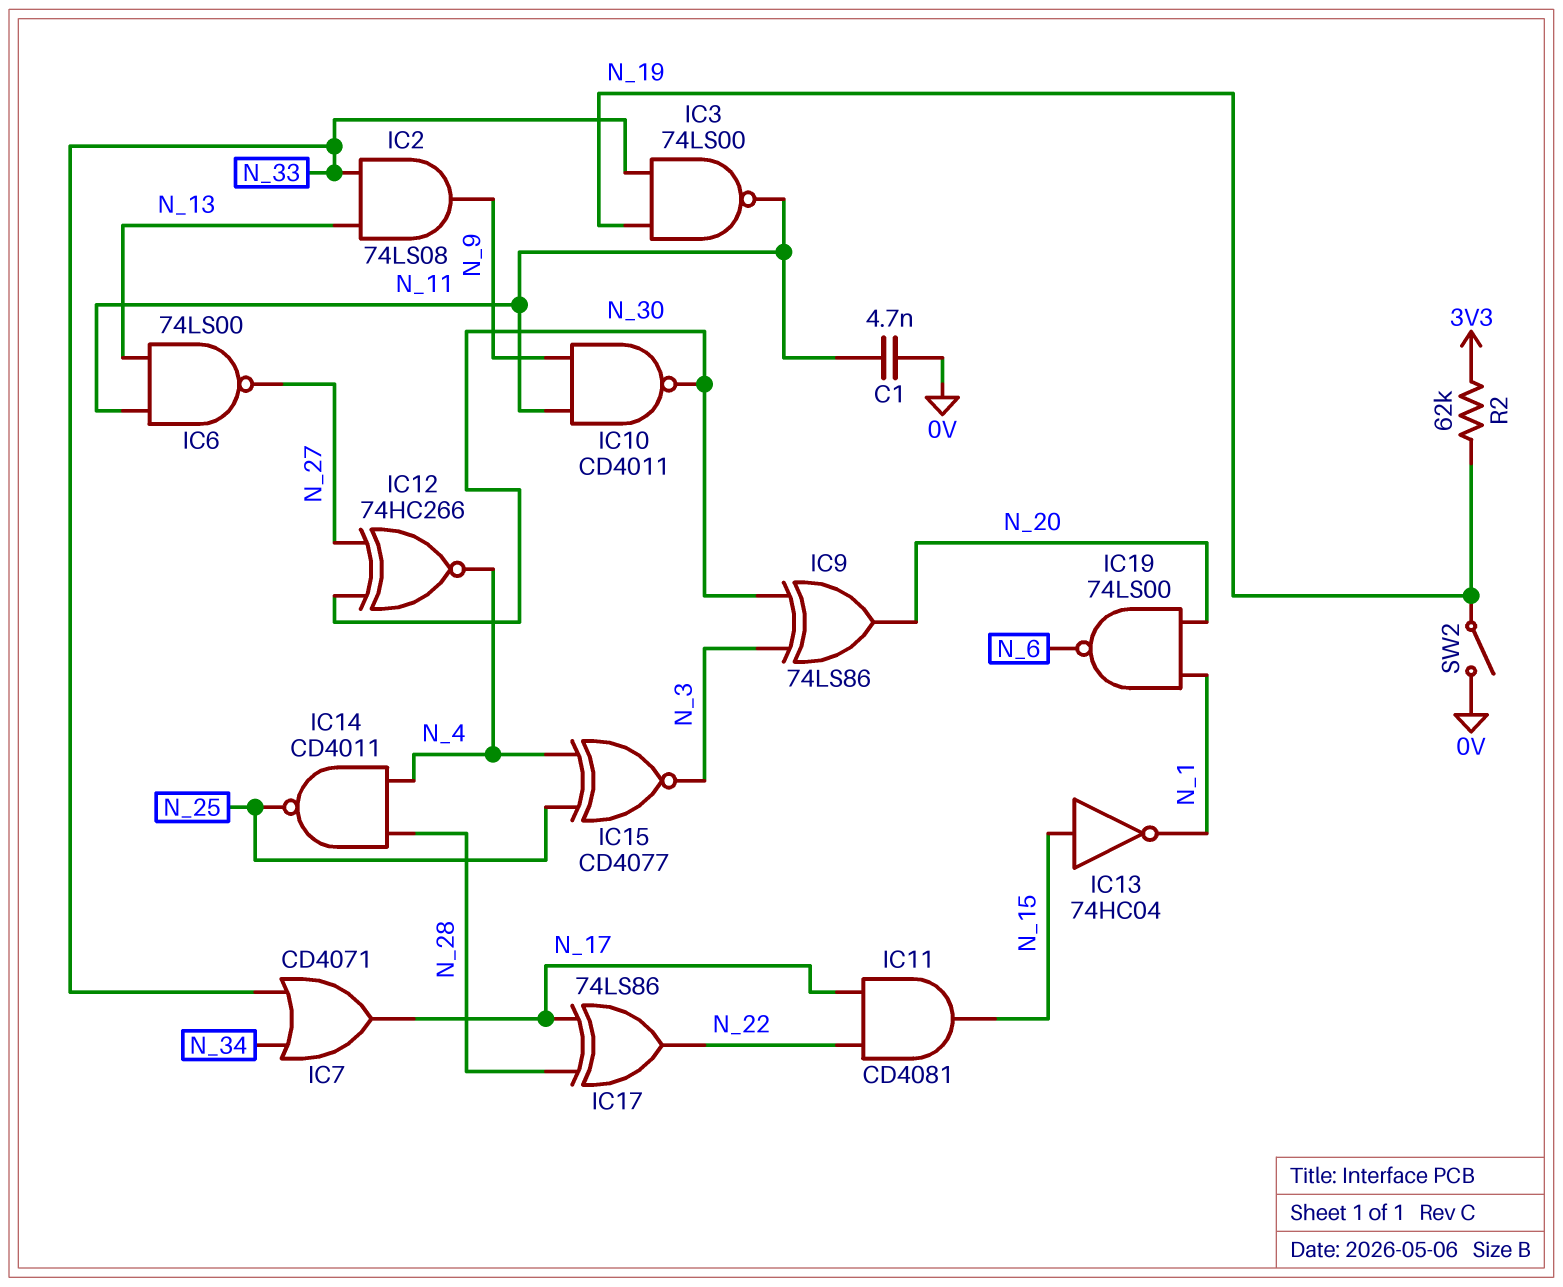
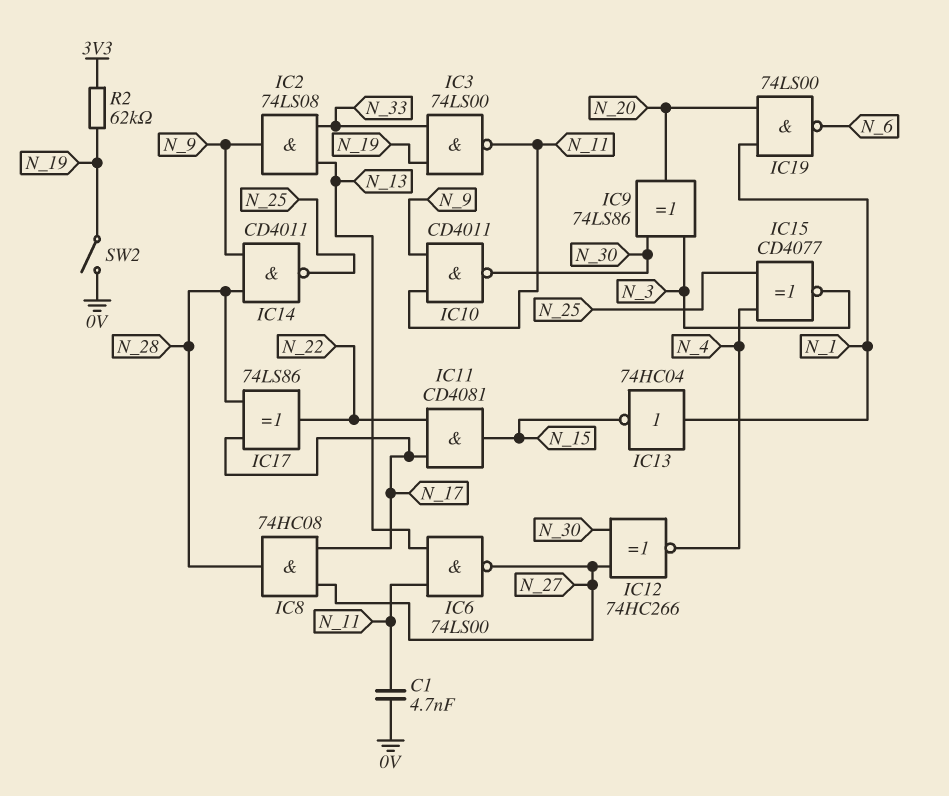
IC7: OR CD4071 (in N_33, in N_34, out N_17) -> none
IC8: none -> AND 74HC08 (in N_17, in N_27, out N_28)
IC13: NOT 74HC04 (in N_15, out N_1) -> NOT 74HC04 (in N_1, out N_15)
IC14: NAND CD4011 (in N_4, in N_28, out N_25) -> NAND CD4011 (in N_9, in N_28, out N_25)

